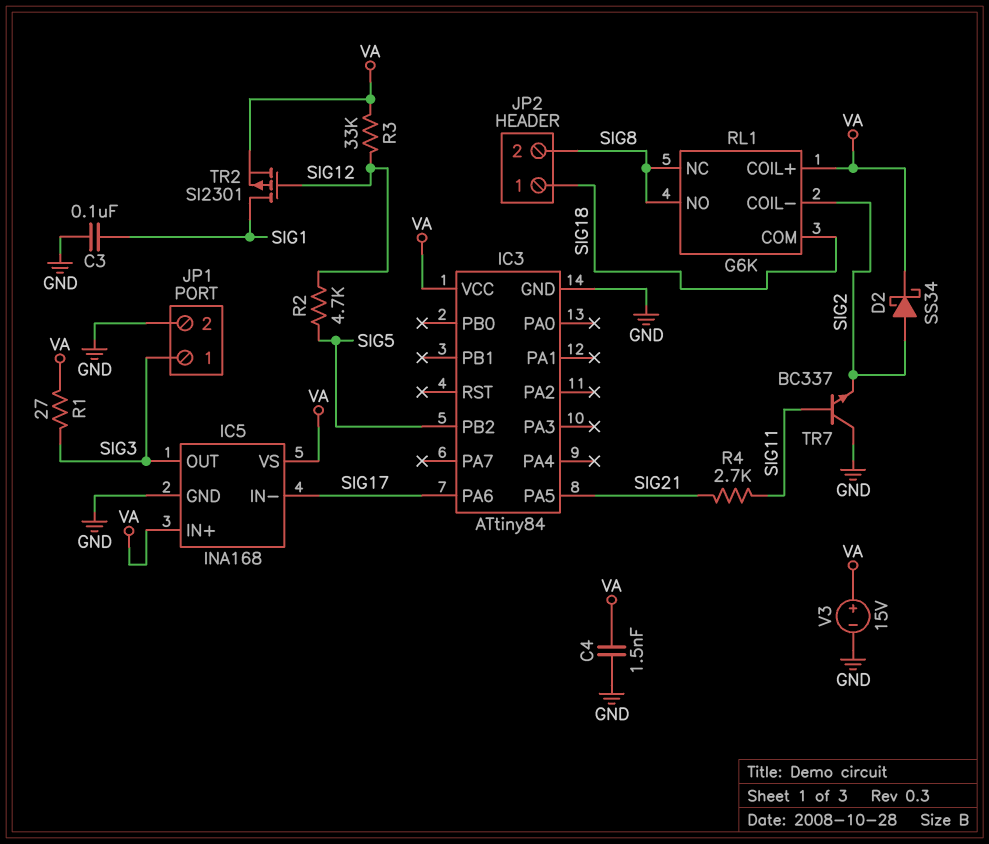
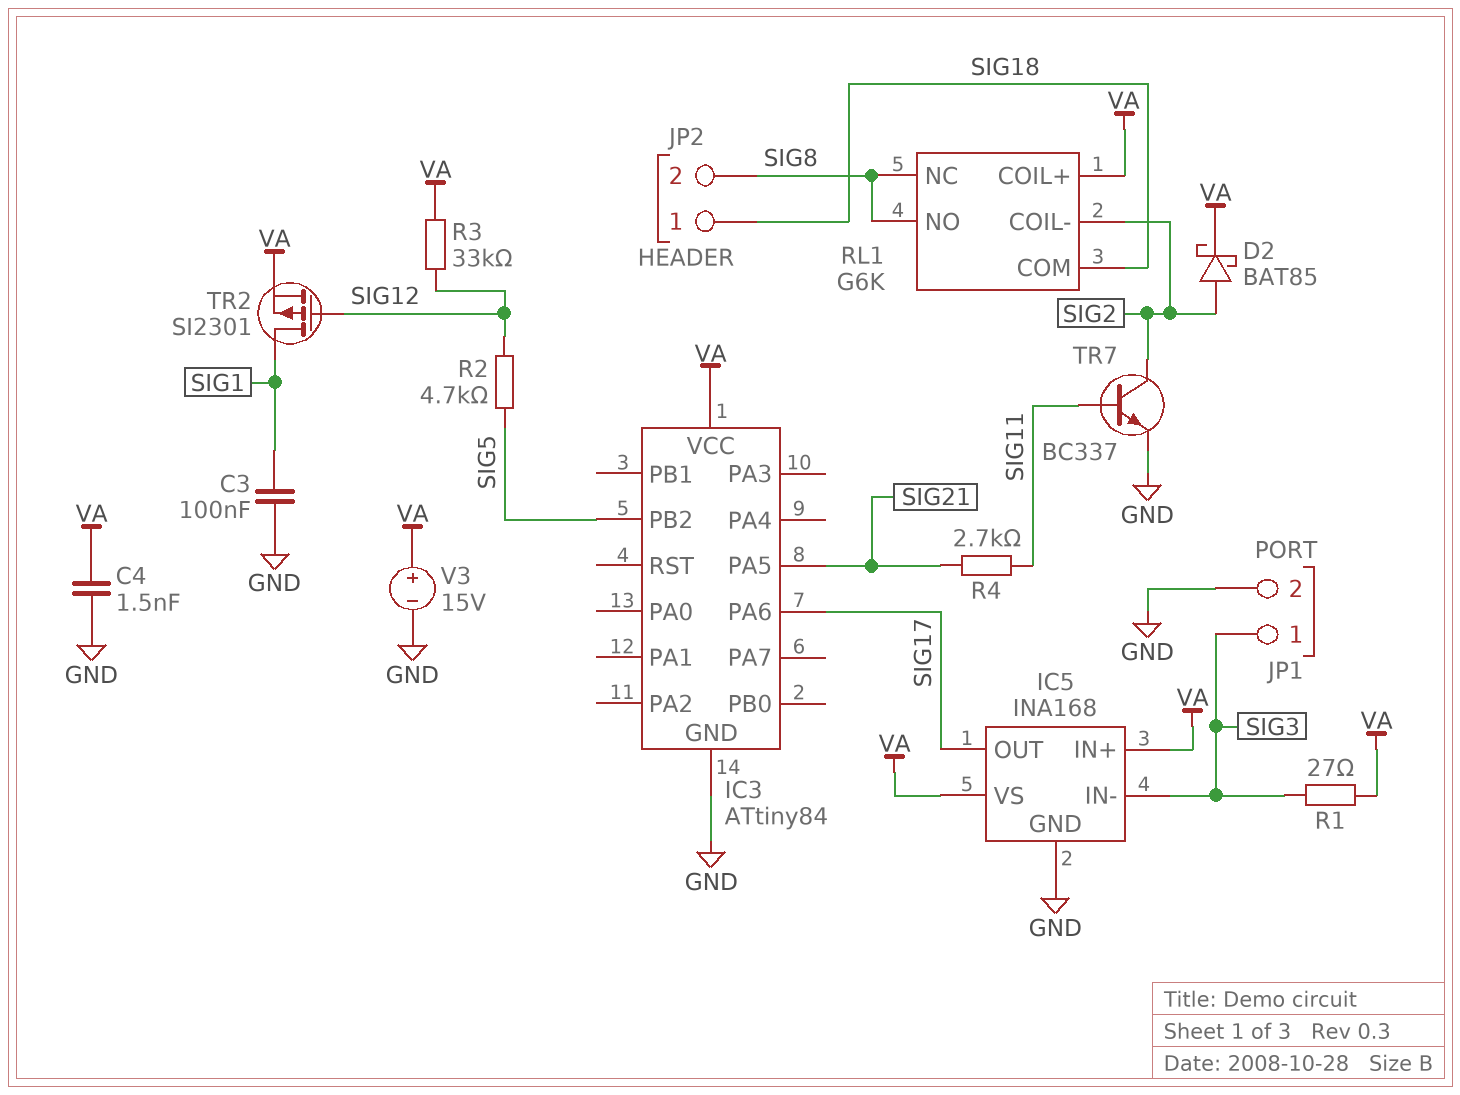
D2: schottky SS34 (A SIG2, K VA) -> schottky BAT85 (A SIG2, K VA)
IC5 pin IN-: SIG17 -> SIG3
IC5 pin OUT: SIG3 -> SIG17
TR7: NPN BC337 (B SIG11, C GND, E SIG2) -> NPN BC337 (B SIG11, C SIG2, E GND)

